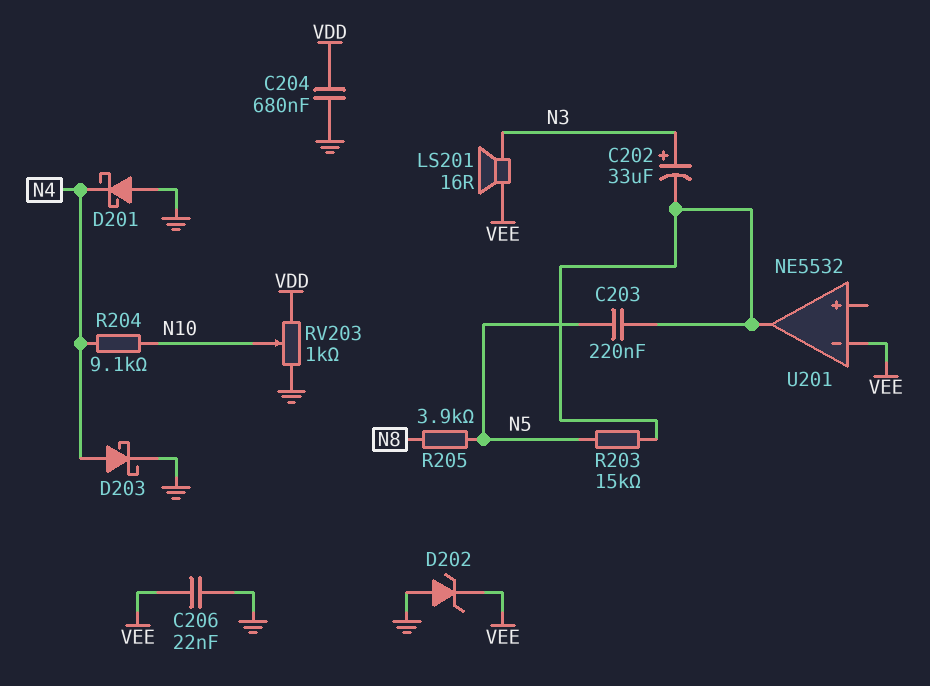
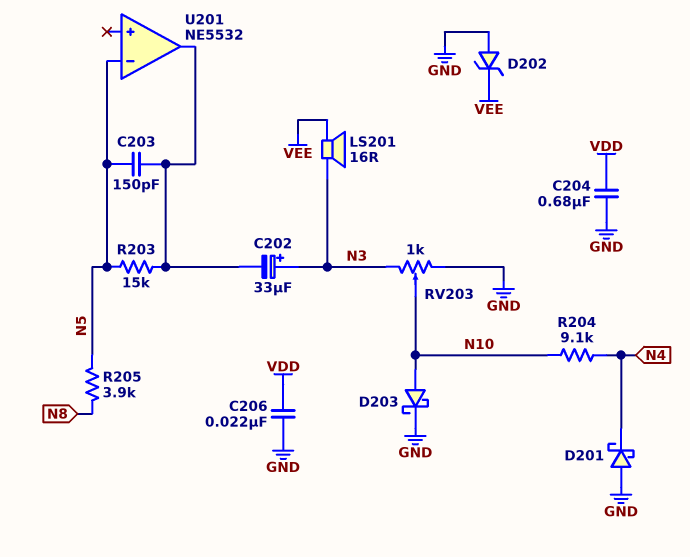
C203: 220nF (N5, U201/out) -> 150pF (N5, U201/out)
C206: 22nF (GND, VEE) -> 22nF (GND, VDD)
D203: schottky (A N4, K GND) -> schottky (A N10, K GND)
RV203: 1k (GND, VDD, wiper N10) -> 1k (GND, N3, wiper N10)
U201 pin in-: VEE -> N5

